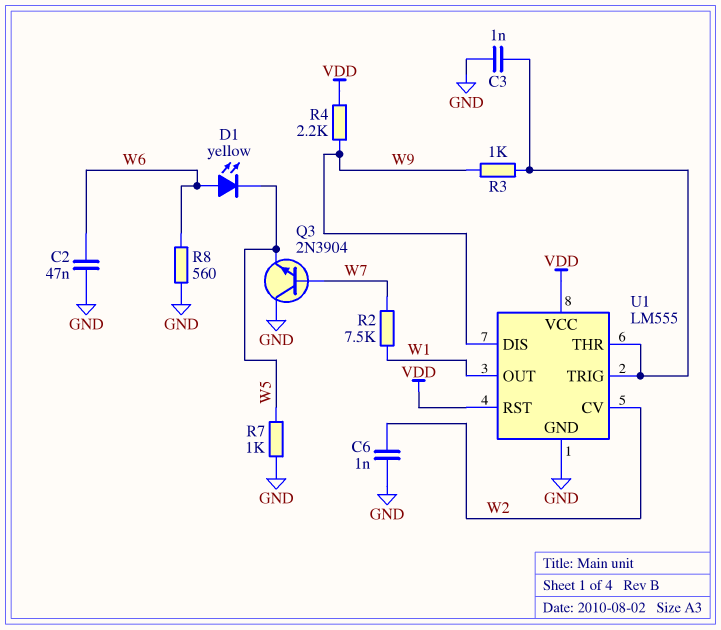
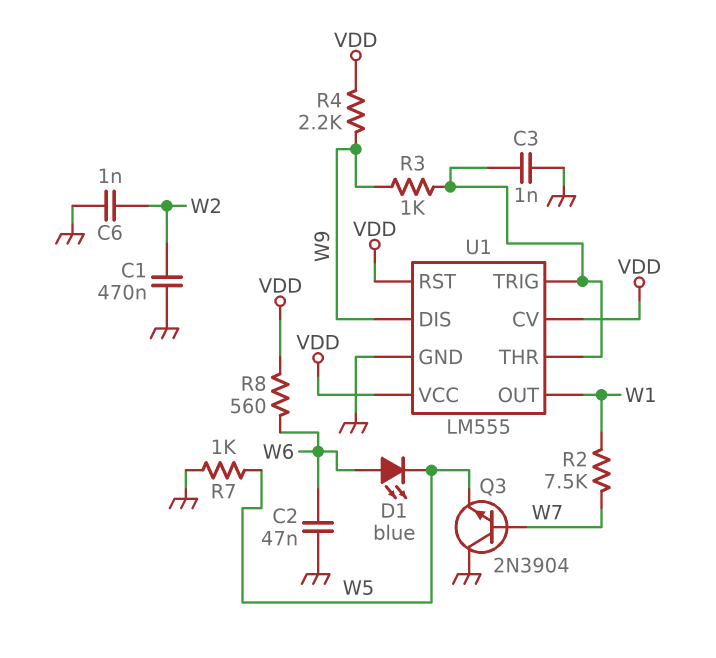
C1: none -> 470nF (GND, W2)
D1: LED yellow (A W6, K W5) -> LED blue (A W6, K W5)
R8: 560 (GND, W6) -> 560 (VDD, W6)
U1 pin CV: W2 -> VDD

